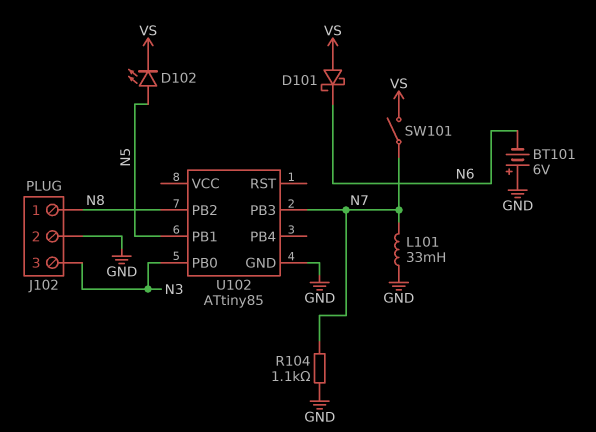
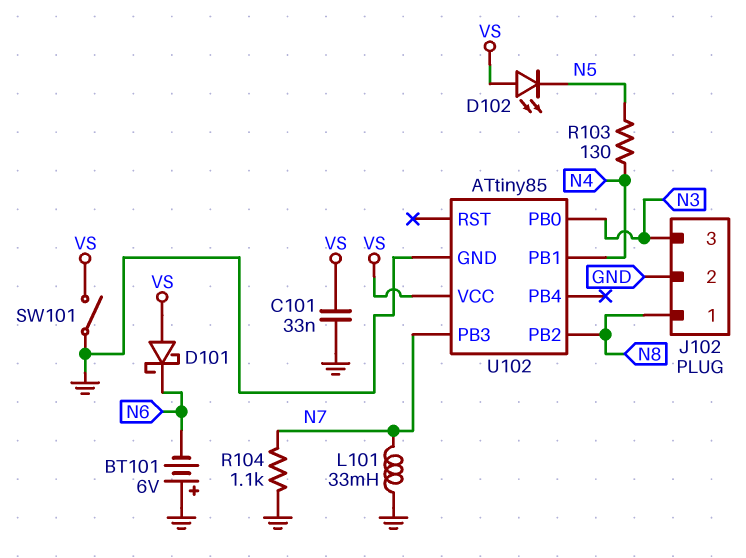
C101: none -> 33nF (GND, VS)
D102: LED (A N5, K VS) -> LED (A VS, K N5)
R103: none -> 130 (N4, N5)
SW101: switch (N7, VS) -> switch (GND, VS)
U102 pin PB1: N5 -> N4
U102 pin VCC: none -> VS

